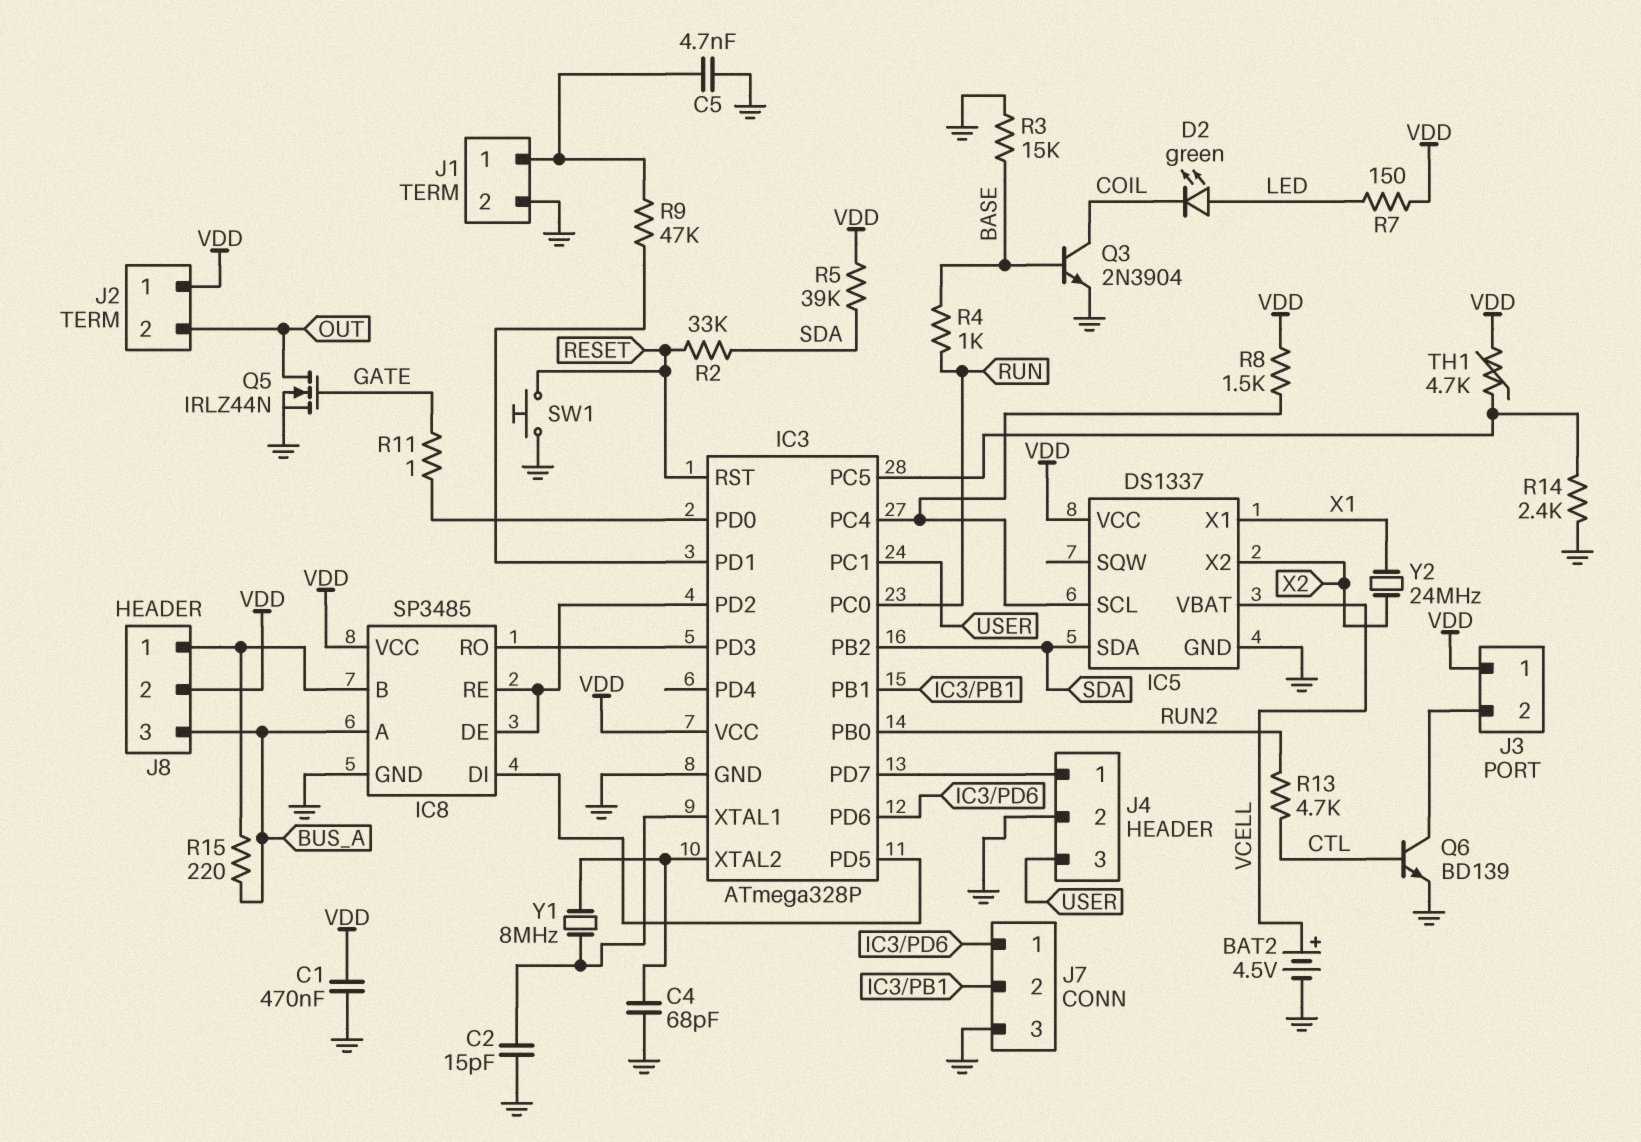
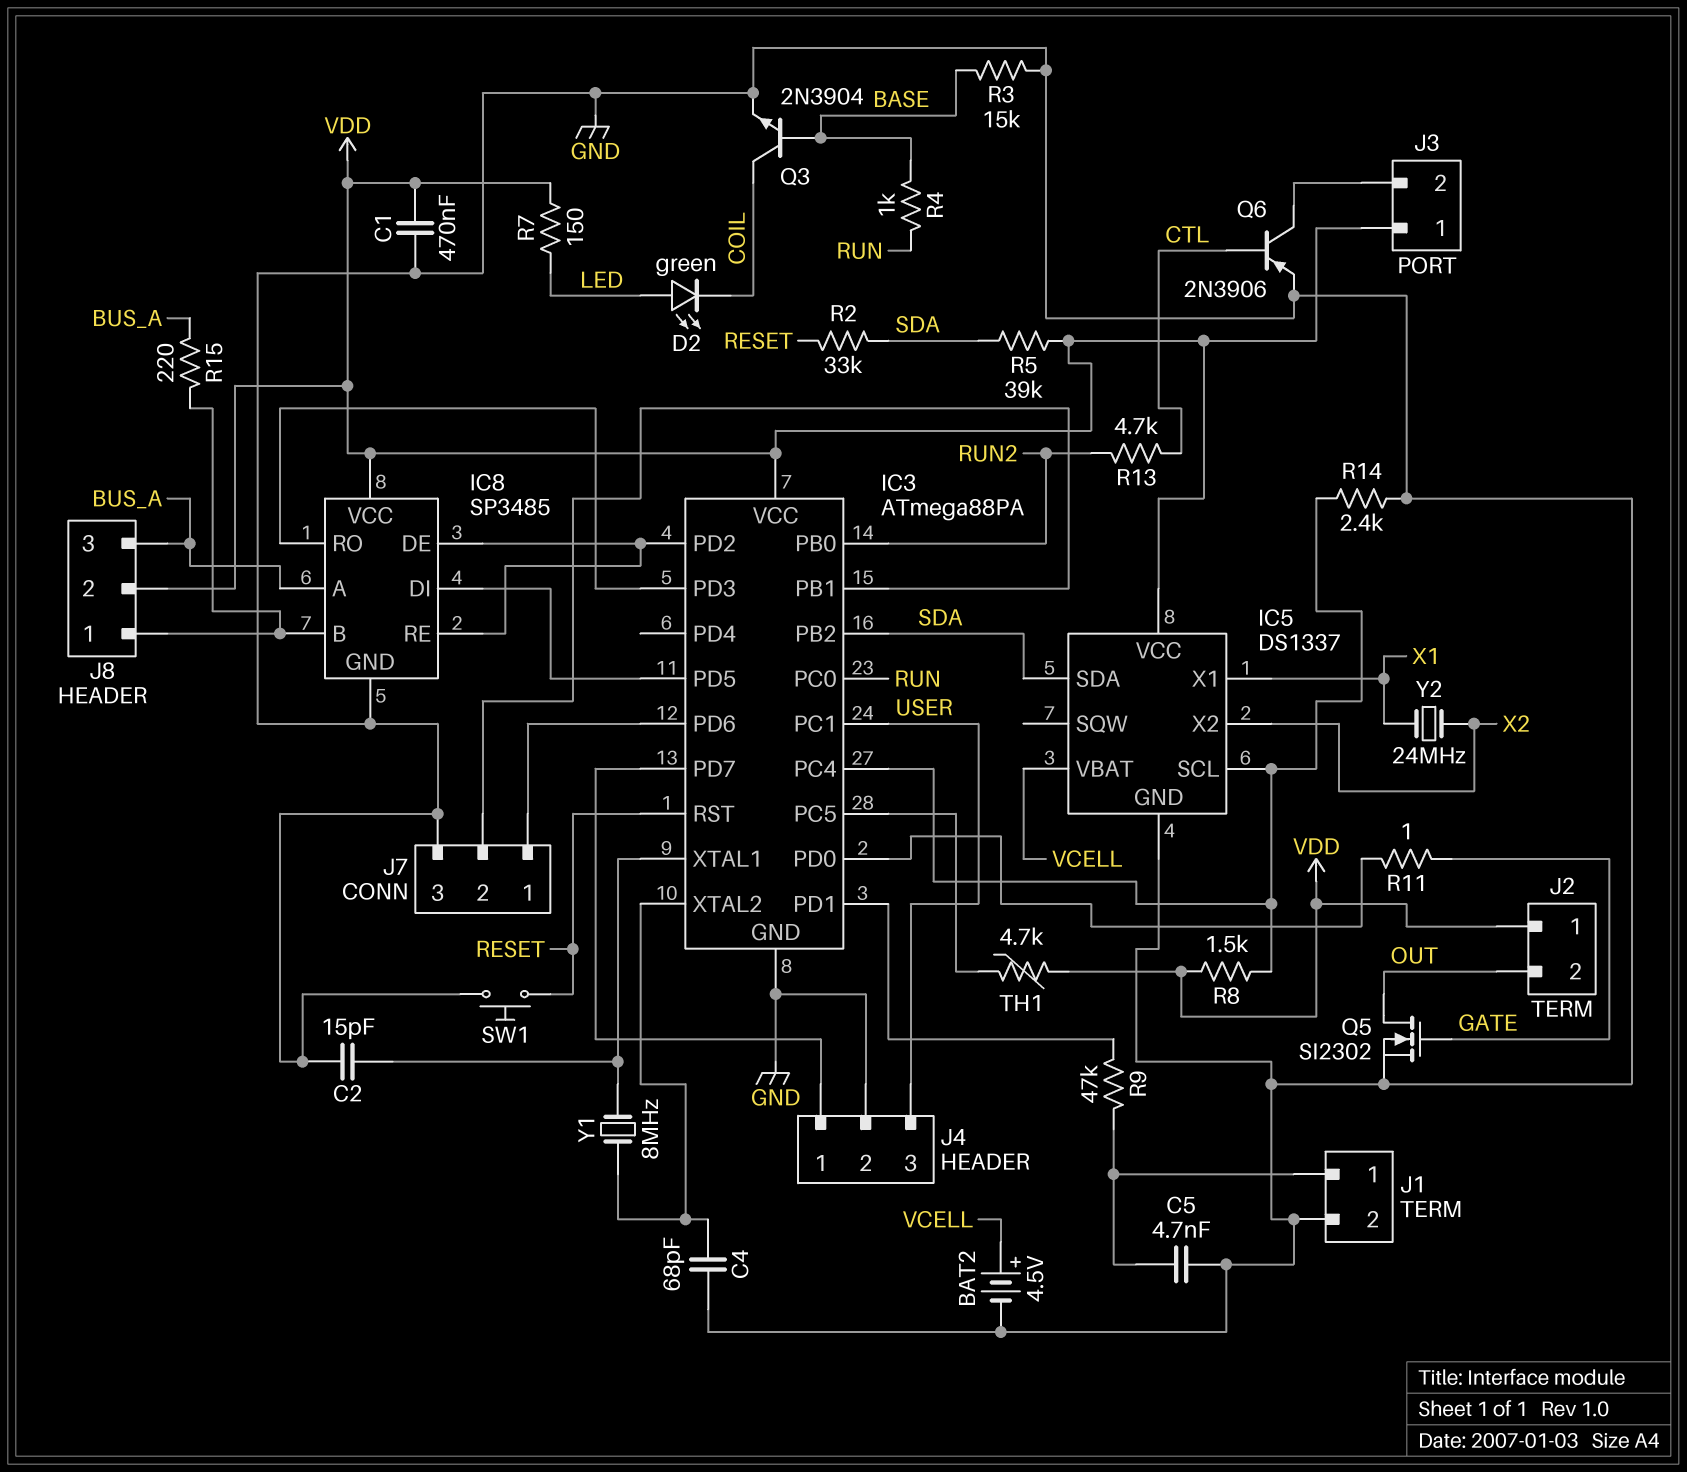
IC3: ATmega328P -> ATmega88PA
Q5: NMOS IRLZ44N (G GATE, D OUT, S GND) -> NMOS SI2302 (G GATE, D OUT, S GND)
Q6: NPN BD139 (B CTL, C J3/2, E GND) -> PNP 2N3906 (B CTL, C J3/2, E GND)
R14: 2.4k (GND, IC3/PC5) -> 2.4k (GND, IC3/PC4)

